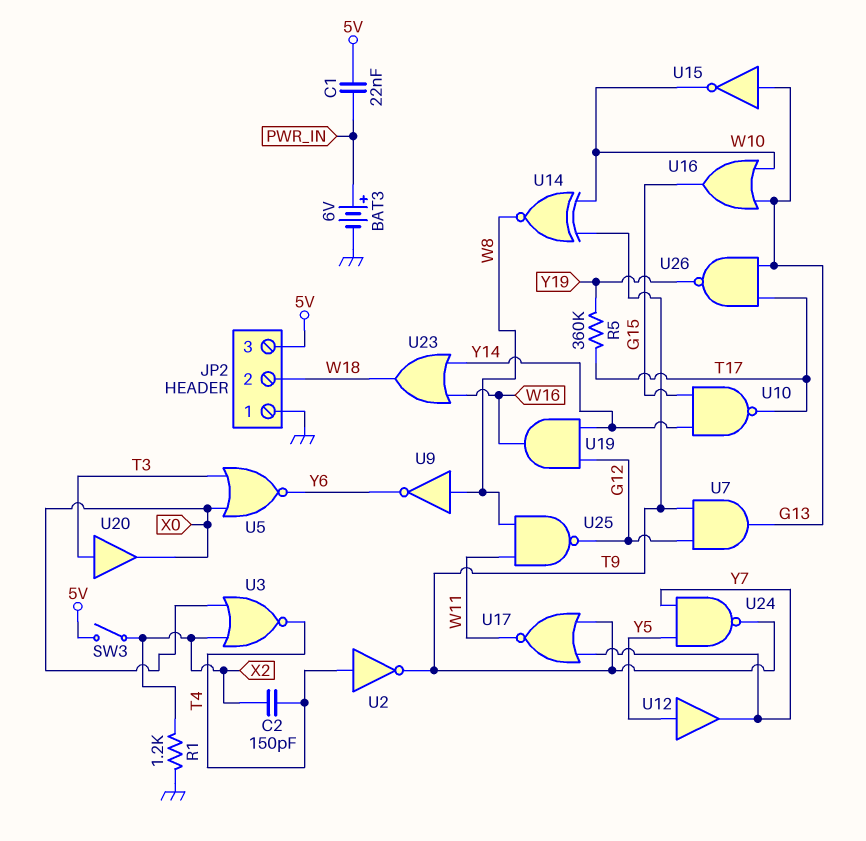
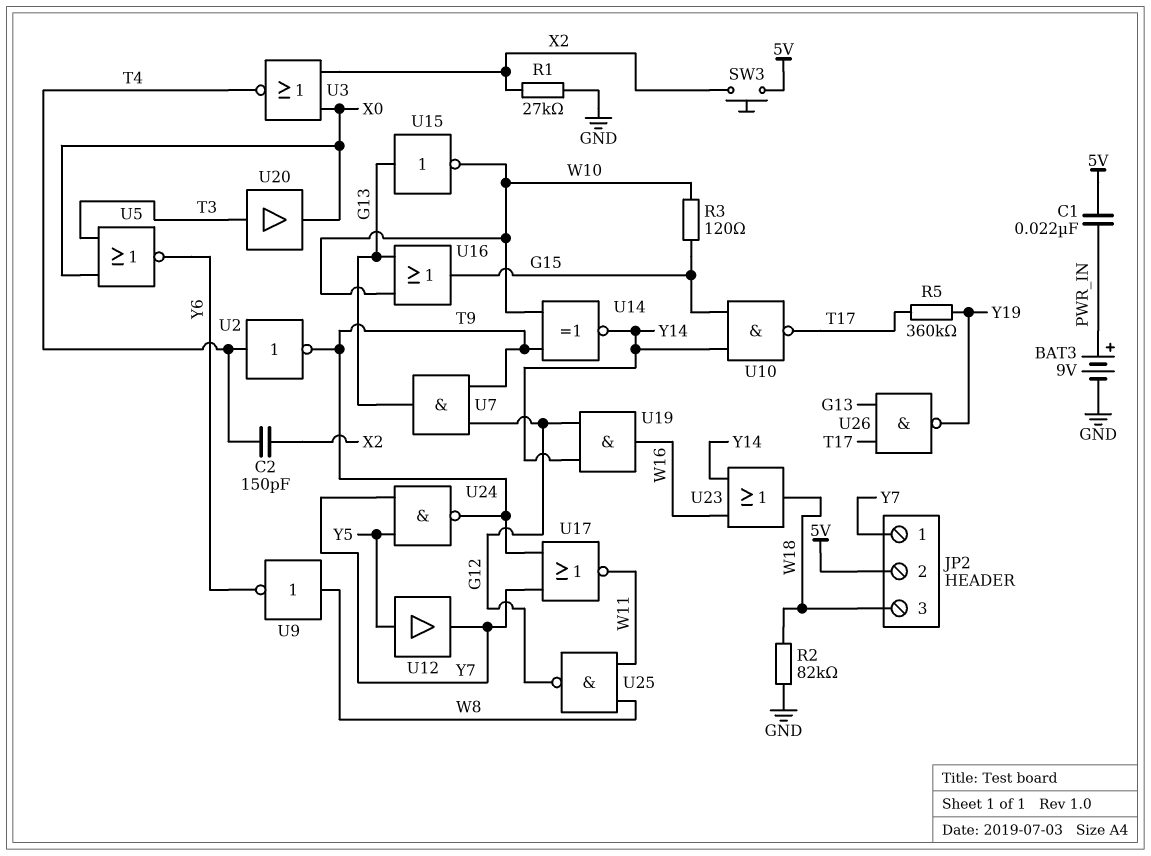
BAT3: 6V (plus PWR_IN, minus GND) -> 9V (plus PWR_IN, minus GND)
JP2 pin 1: GND -> Y7
JP2 pin 2: W18 -> 5V
JP2 pin 3: 5V -> W18
R1: 1.2k (GND, X2) -> 27k (GND, X2)
R2: none -> 82k (GND, W18)
R3: none -> 120 (G15, W10)
SW3: switch (5V, X2) -> button (5V, X2)
U14: XNOR (in T9, in W10, out W8) -> XNOR (in T9, in W10, out Y14)

